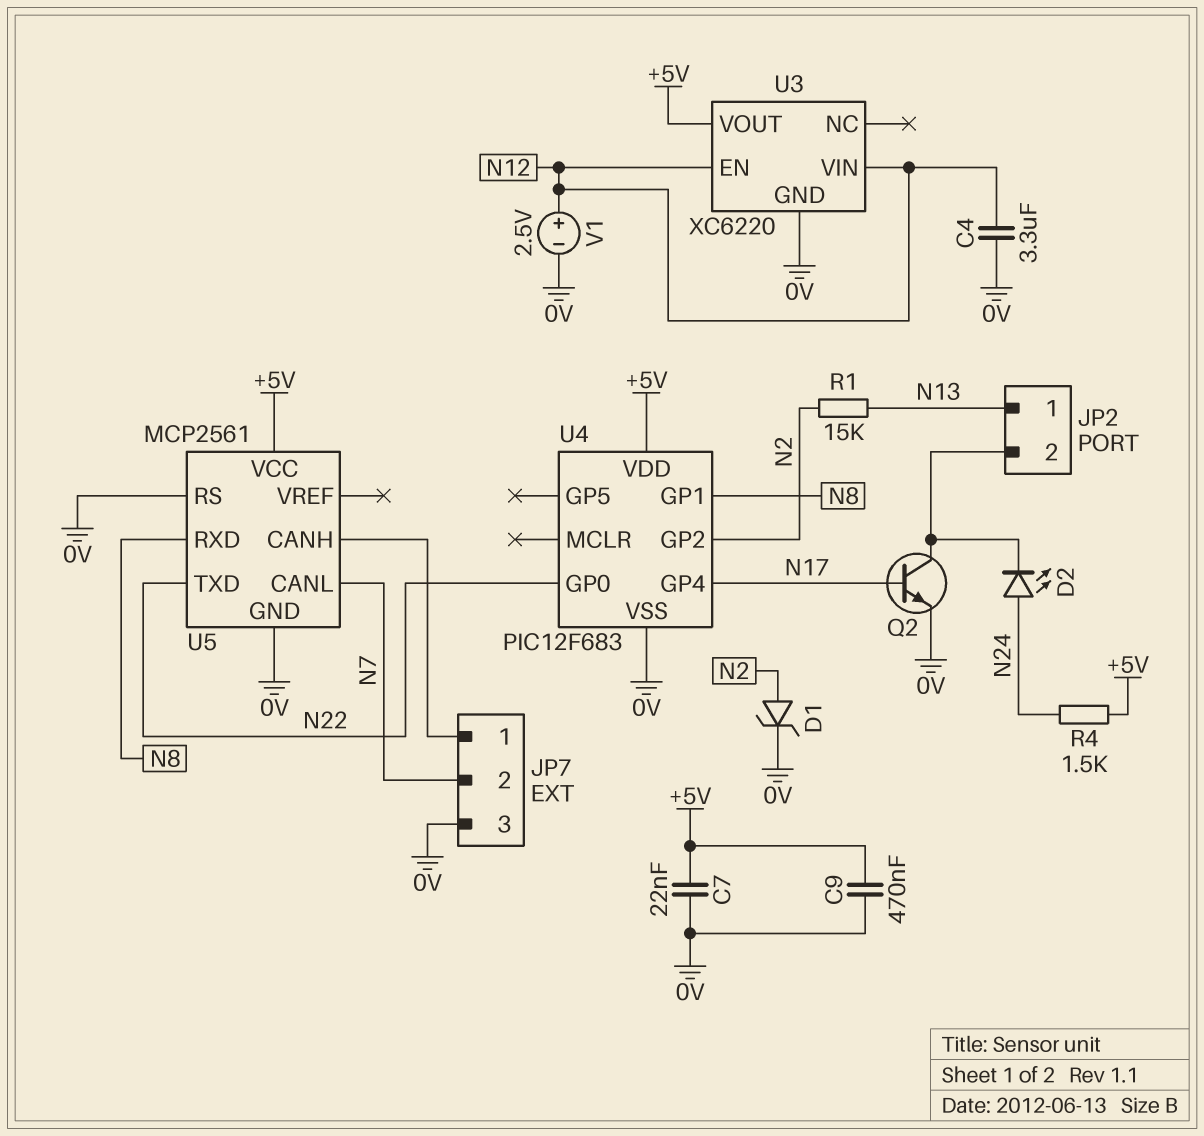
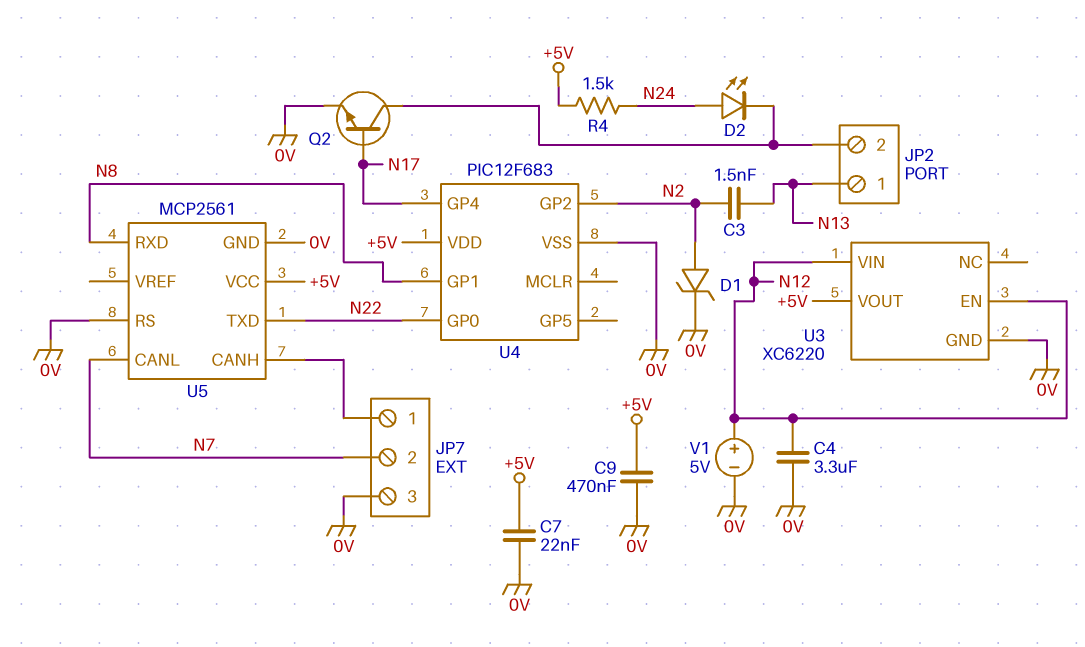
C3: none -> 1.5nF (N2, N13)
R1: 15k (N2, N13) -> none
V1: 2.5V (plus N12, minus 0V) -> 5V (plus N12, minus 0V)

